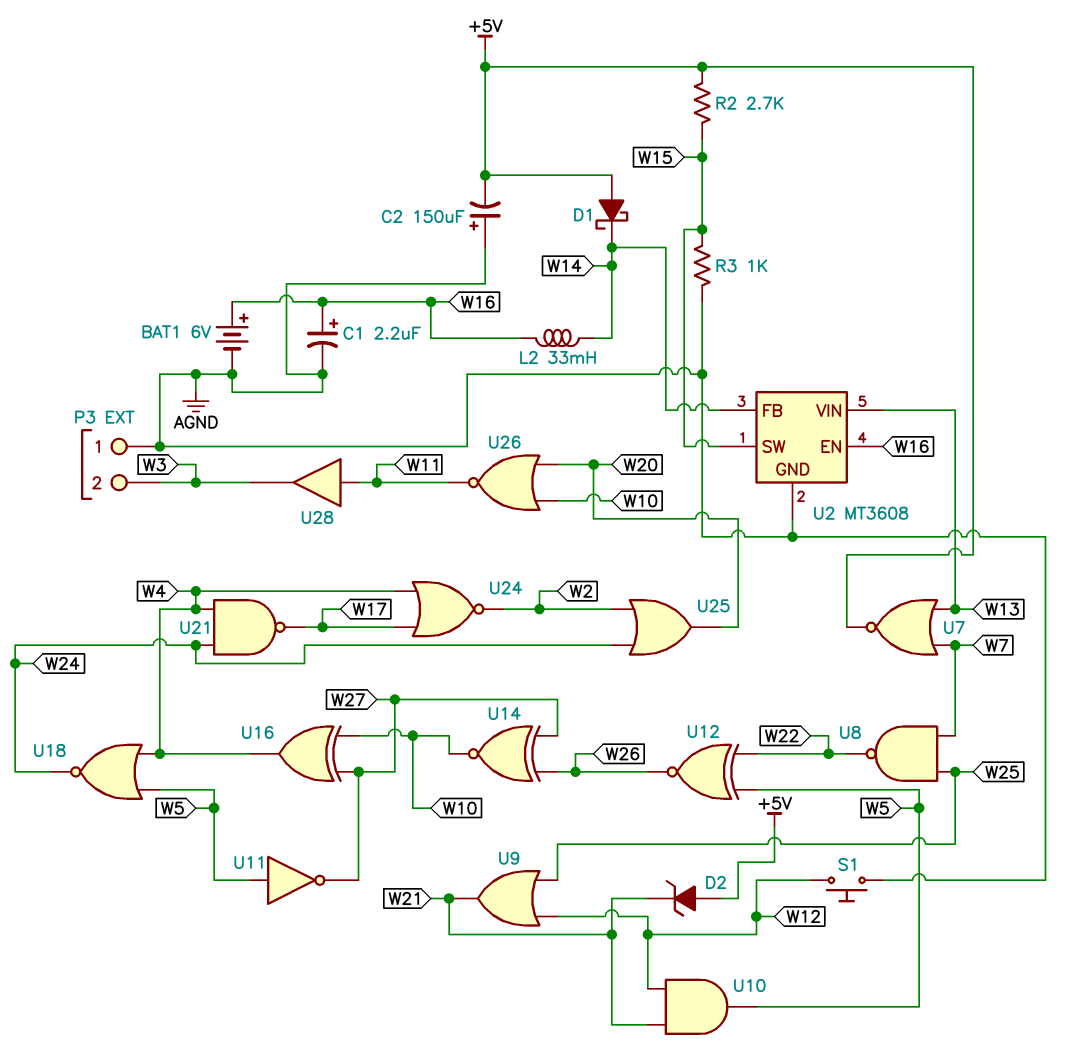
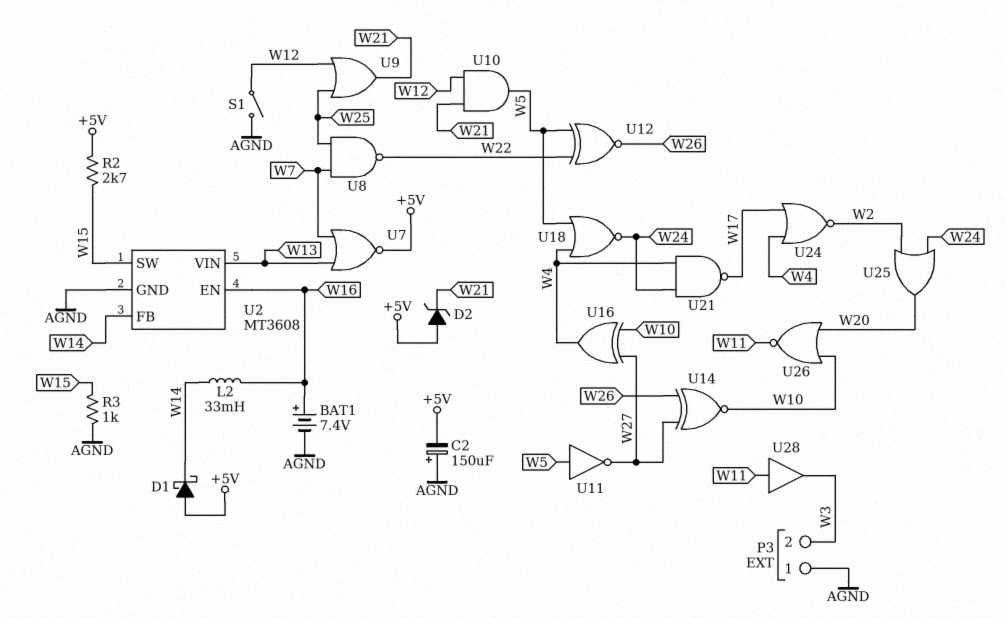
BAT1: 6V (plus W16, minus AGND) -> 7.4V (plus W16, minus AGND)
C1: 2.2uF (plus W16, minus AGND) -> none
S1: button (AGND, W12) -> switch (AGND, W12)

